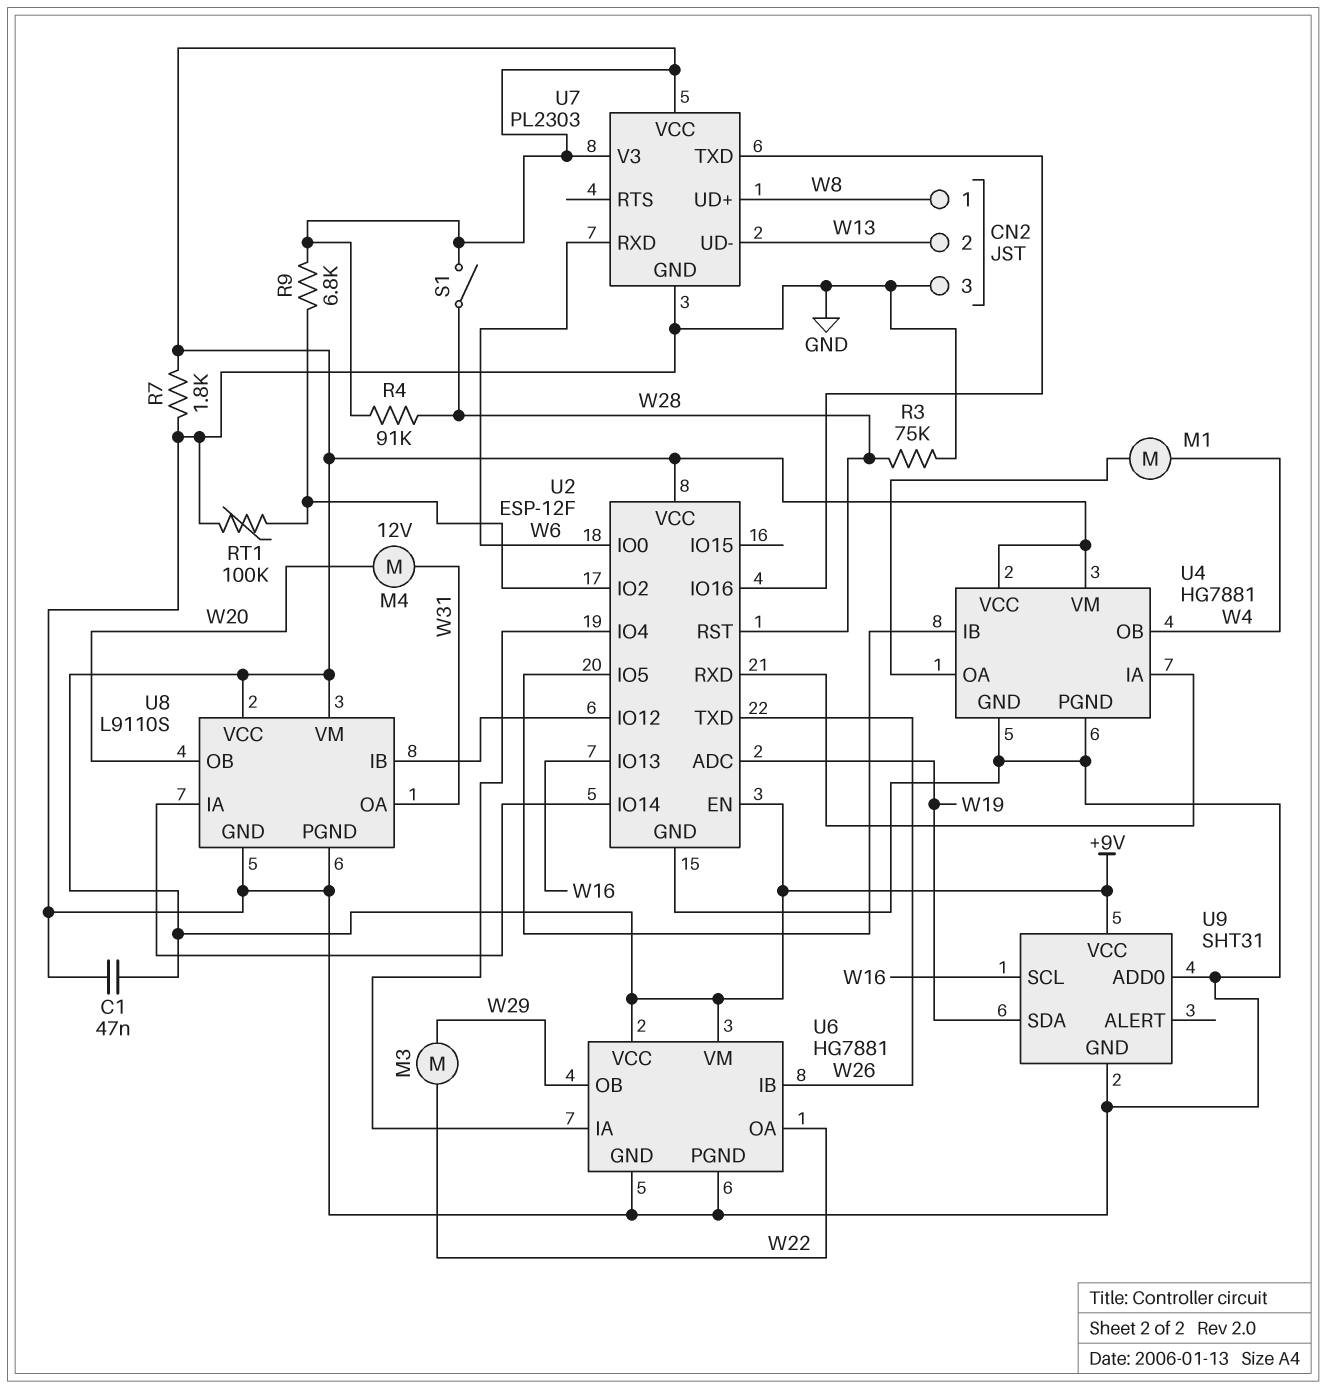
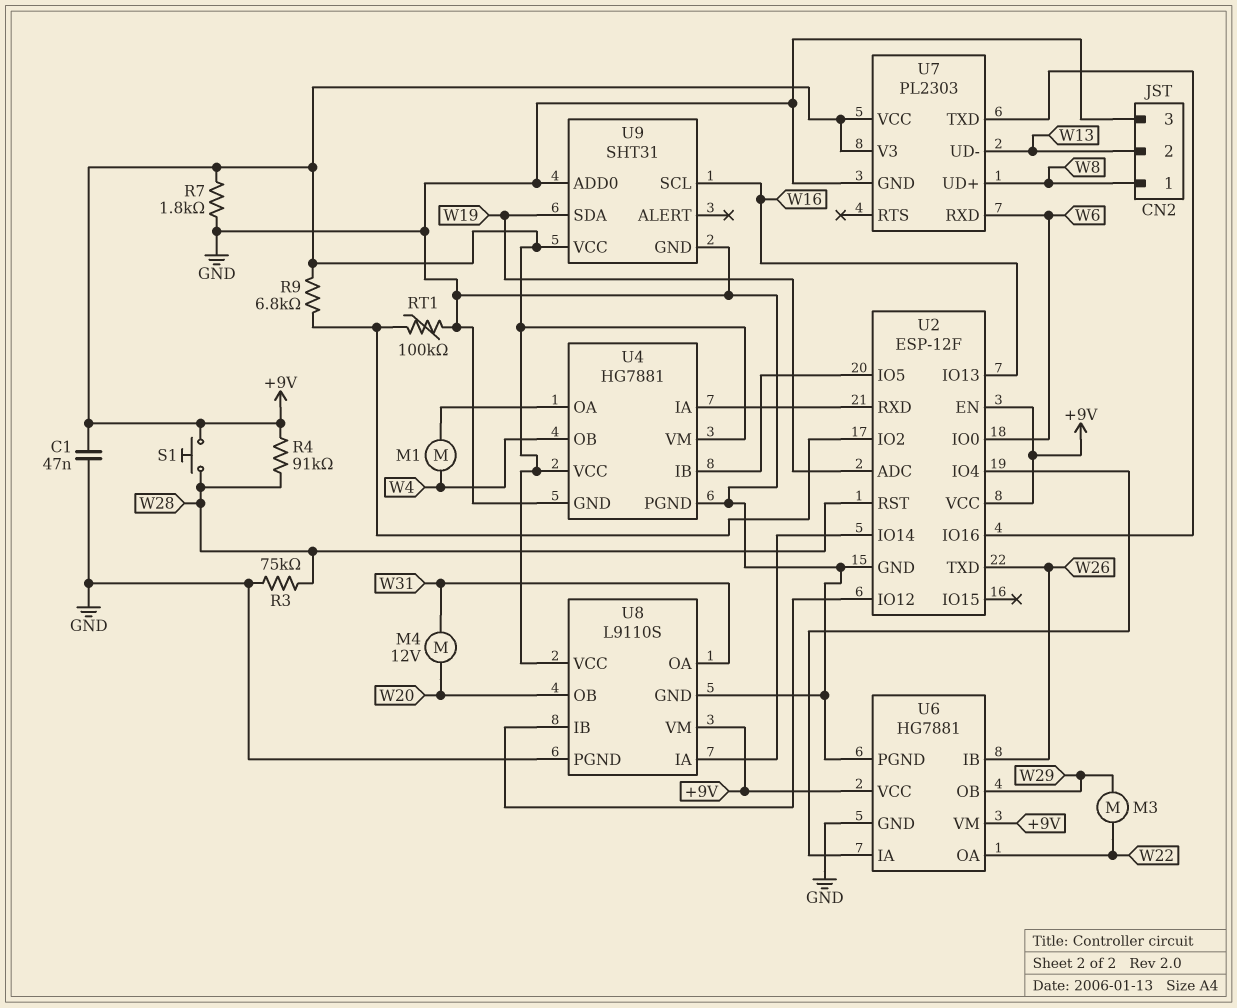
S1: switch (+9V, W28) -> button (+9V, W28)

